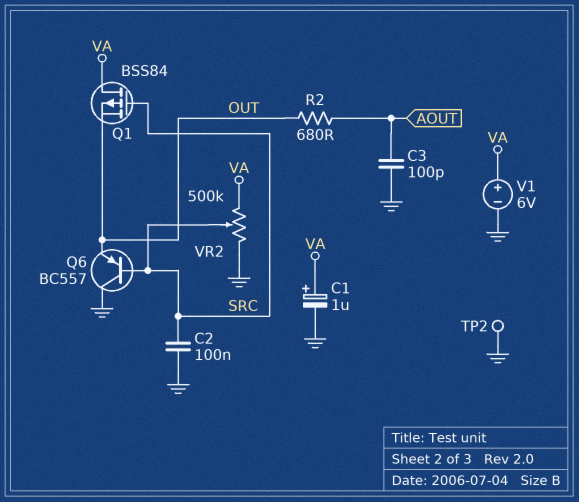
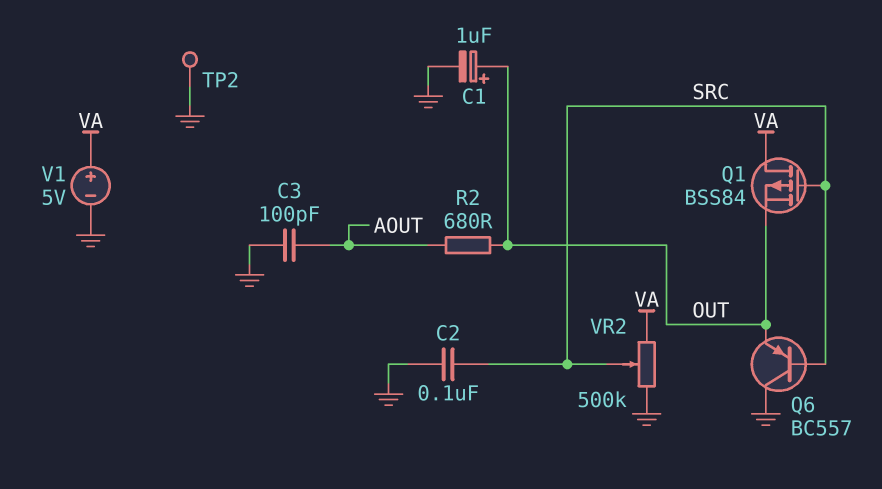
C1: 1uF (plus VA, minus GND) -> 1uF (plus OUT, minus GND)
V1: 6V (plus VA, minus GND) -> 5V (plus VA, minus GND)

